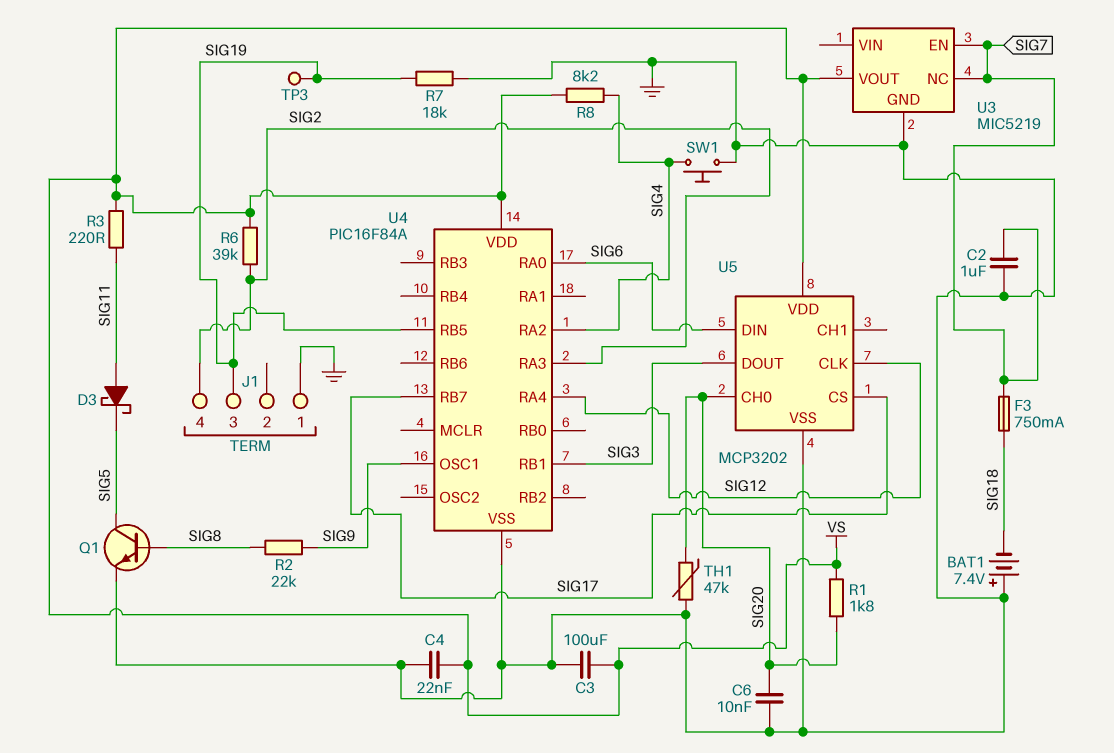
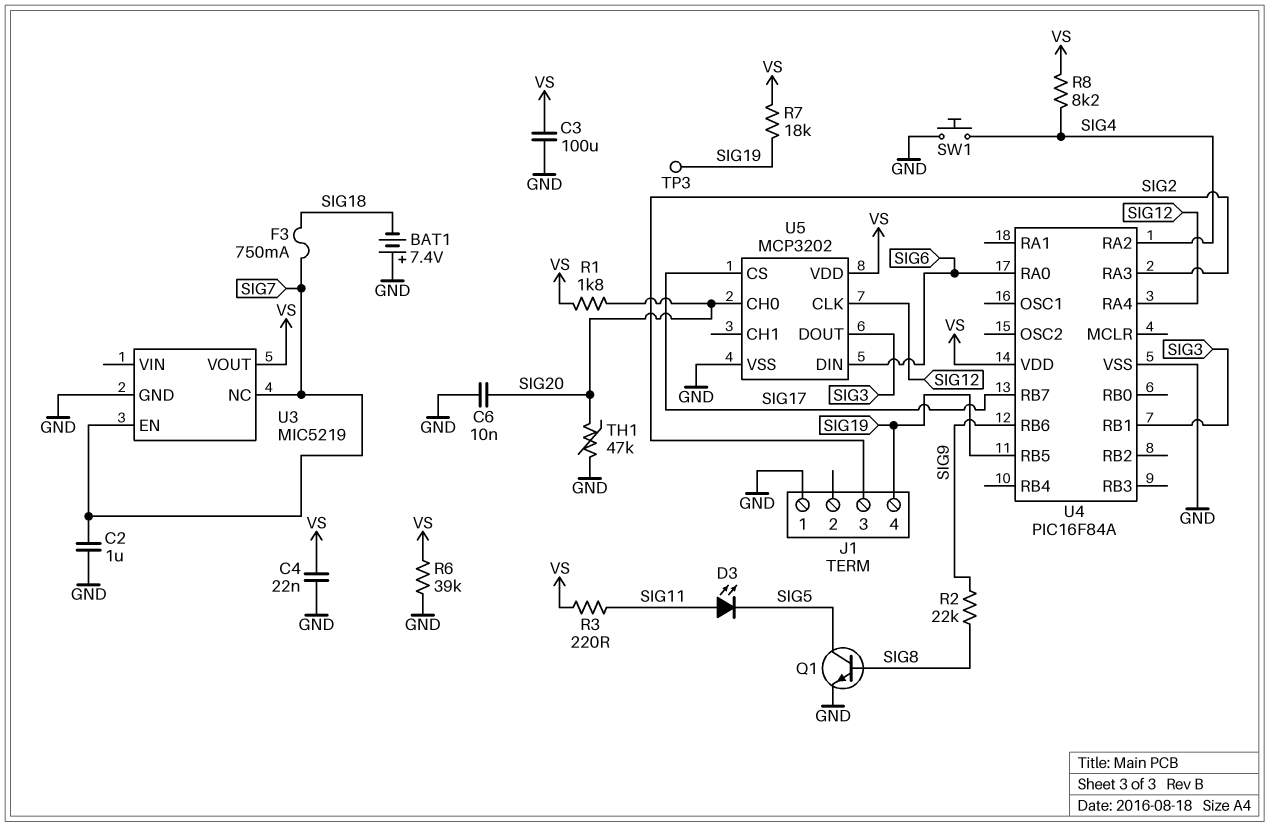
D3: schottky (A SIG11, K SIG5) -> LED (A SIG11, K SIG5)
J1 pin 3: SIG19 -> SIG2
J1 pin 4: SIG2 -> SIG19
R6: 39k (SIG2, VS) -> 39k (GND, VS)
R7: 18k (GND, SIG19) -> 18k (SIG19, VS)
U4 pin OSC1: SIG9 -> none
U4 pin RB6: none -> SIG9

